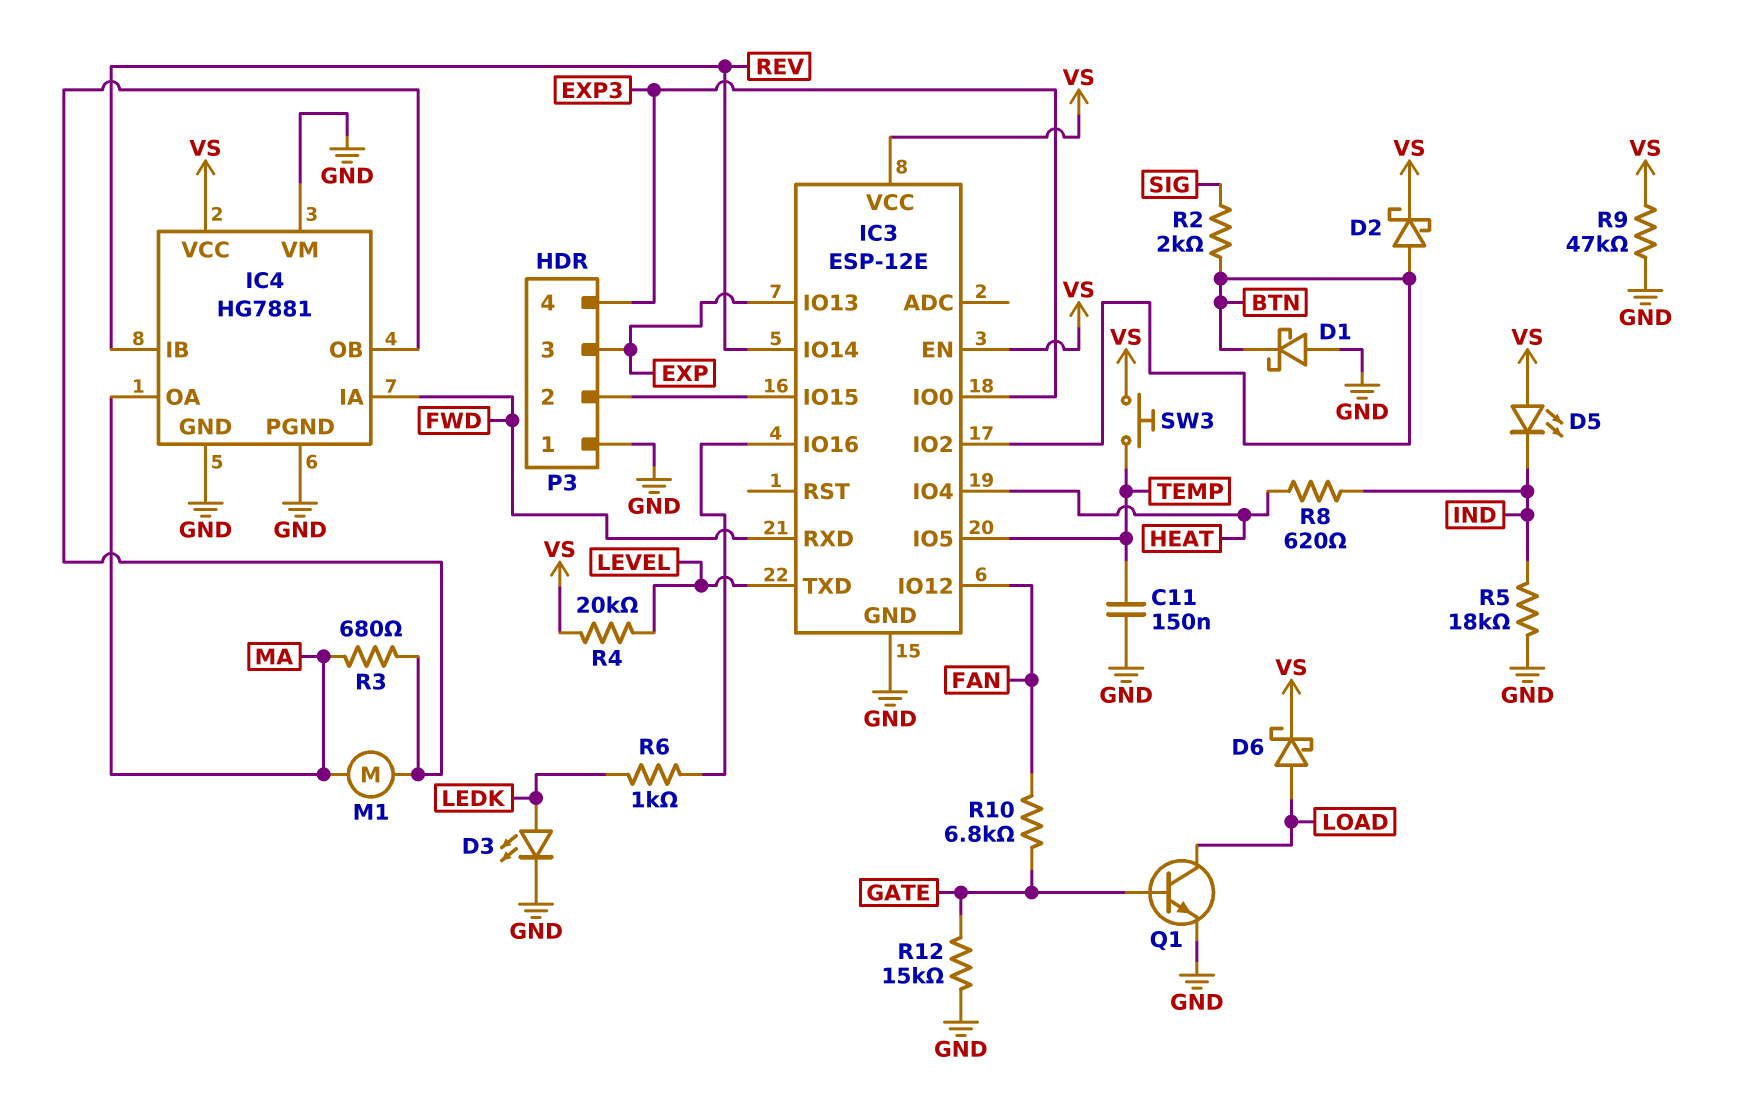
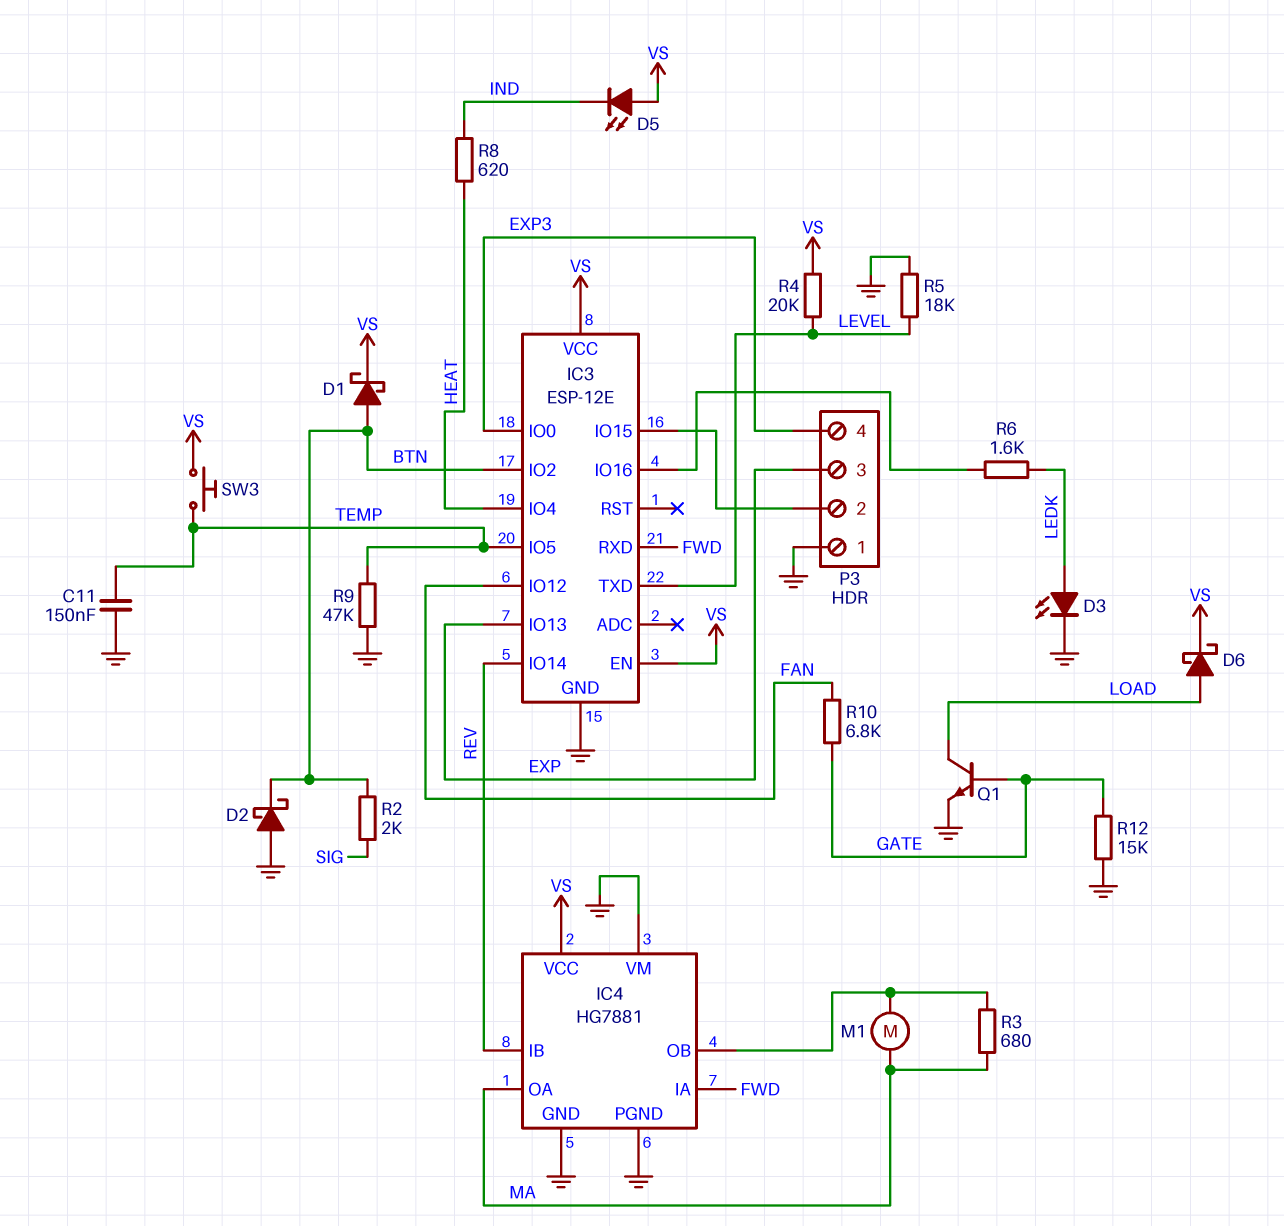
D1: schottky (A GND, K BTN) -> schottky (A BTN, K VS)
D2: schottky (A BTN, K VS) -> schottky (A GND, K BTN)
R5: 18k (GND, IND) -> 18k (GND, LEVEL)
R6: 1k (IC3/IO16, LEDK) -> 1.6k (IC3/IO16, LEDK)
R9: 47k (GND, VS) -> 47k (GND, TEMP)

